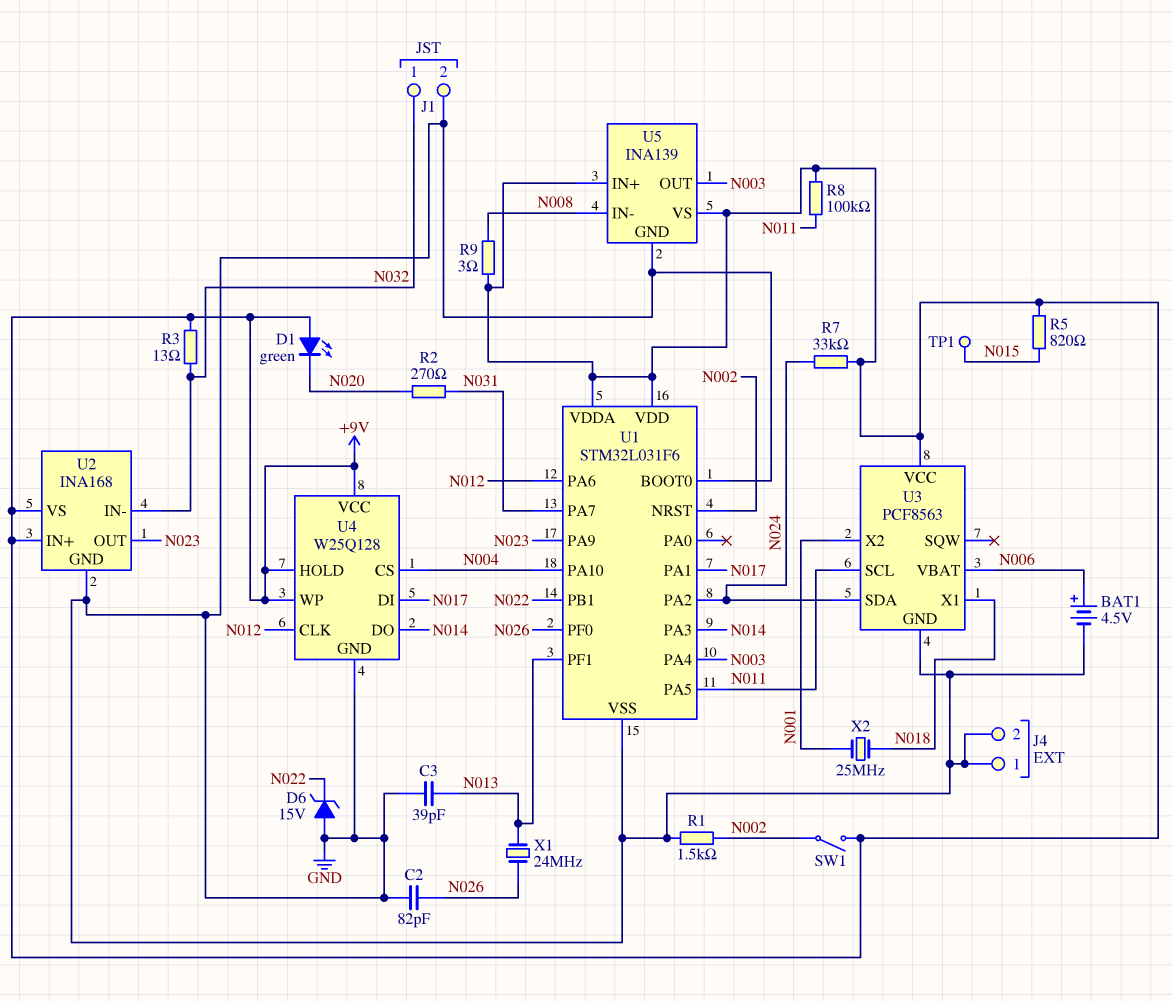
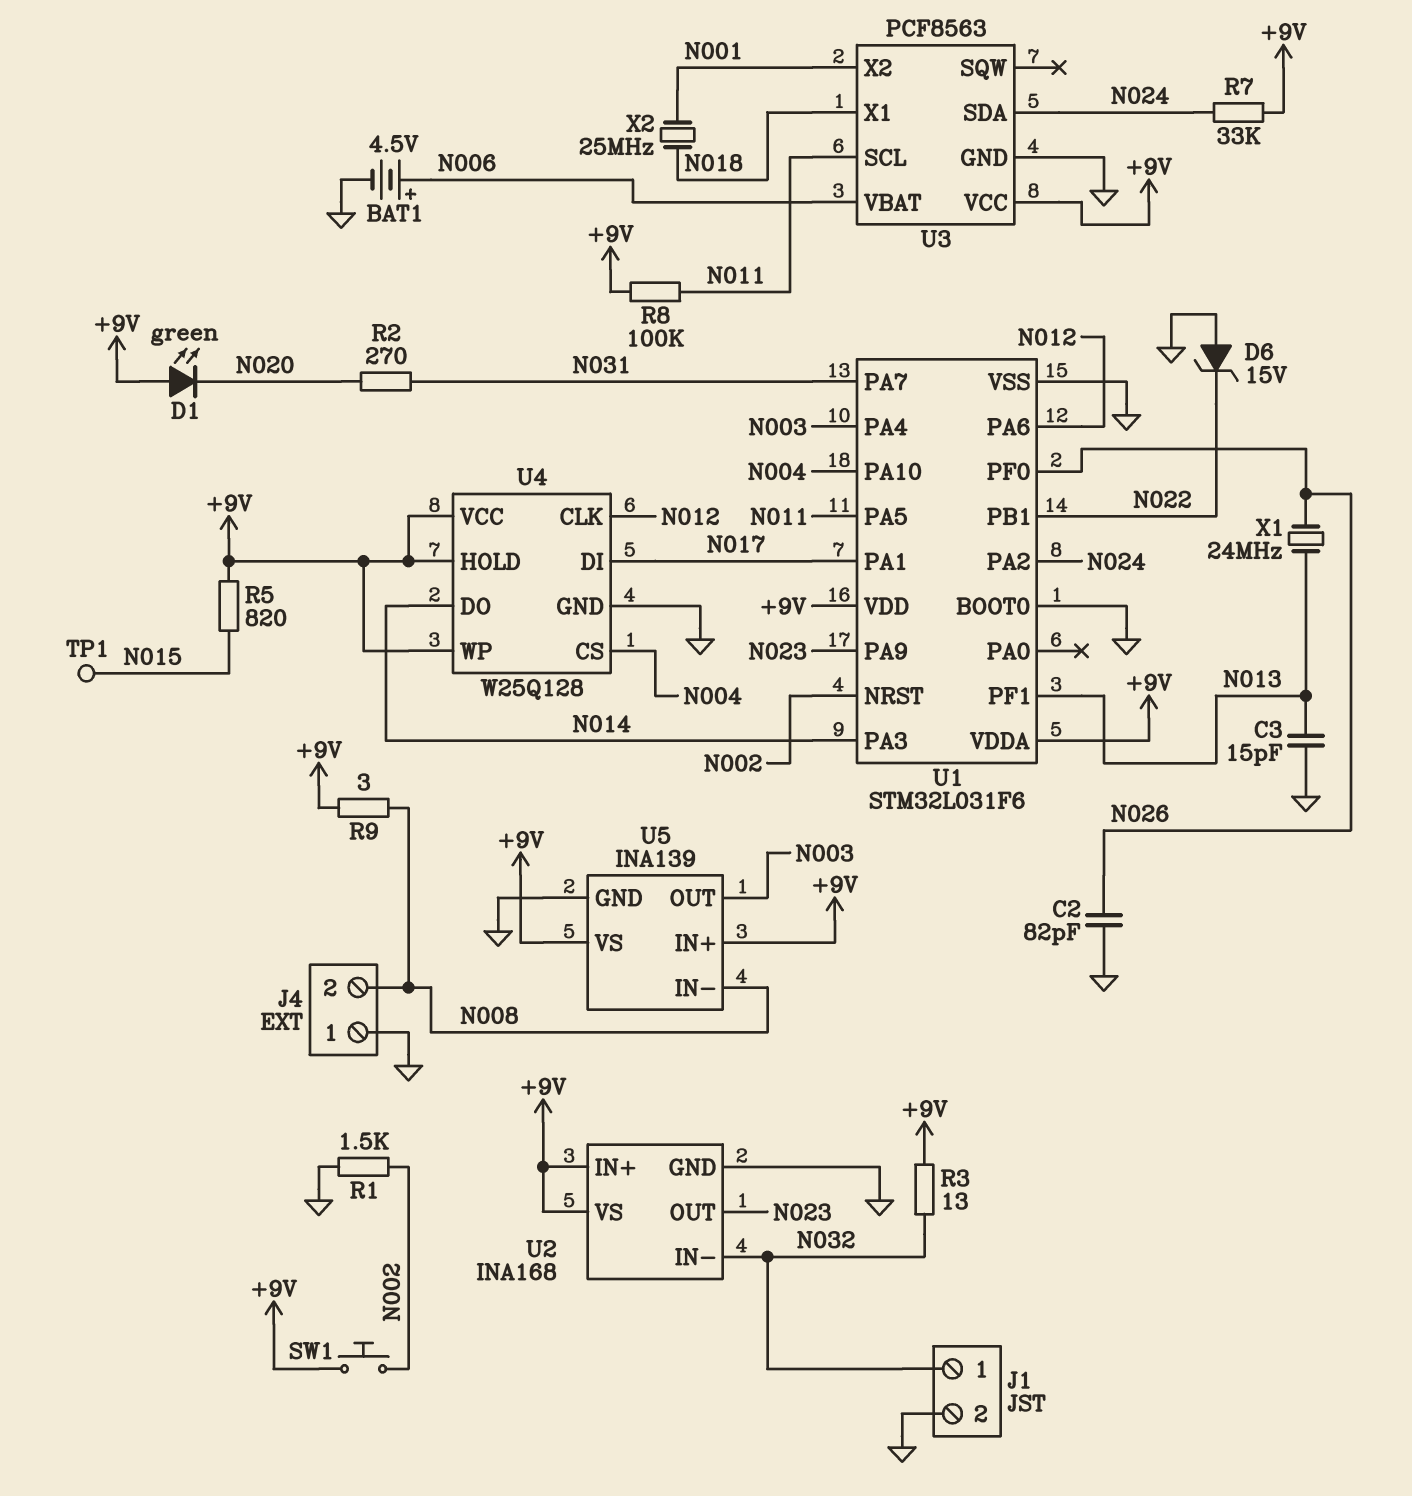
C3: 39pF (GND, N013) -> 15pF (GND, N013)
J4 pin 2: GND -> N008
SW1: switch (+9V, N002) -> button (+9V, N002)

